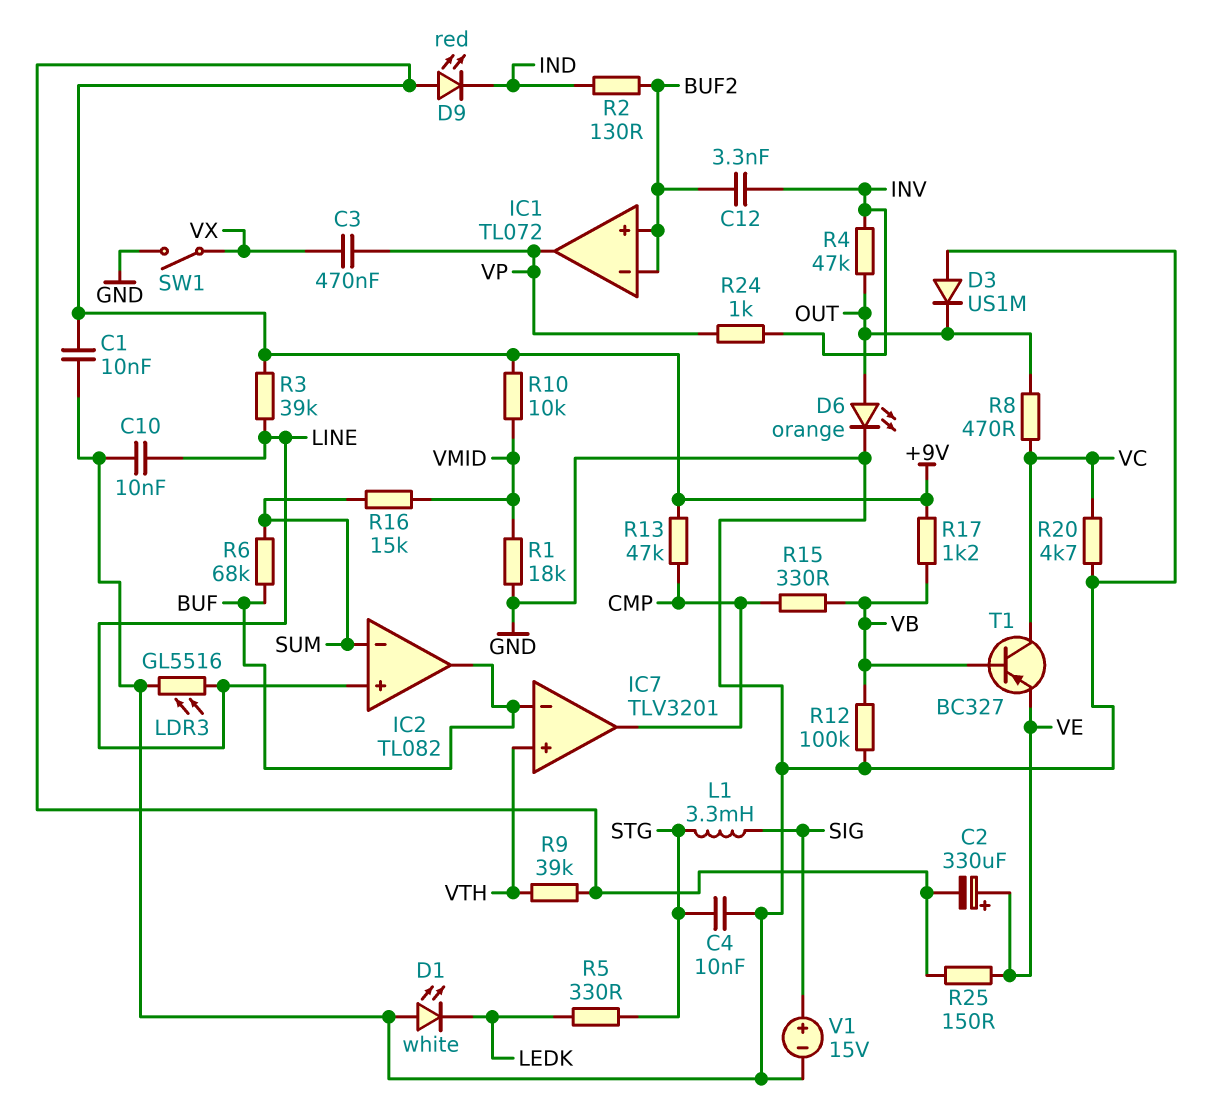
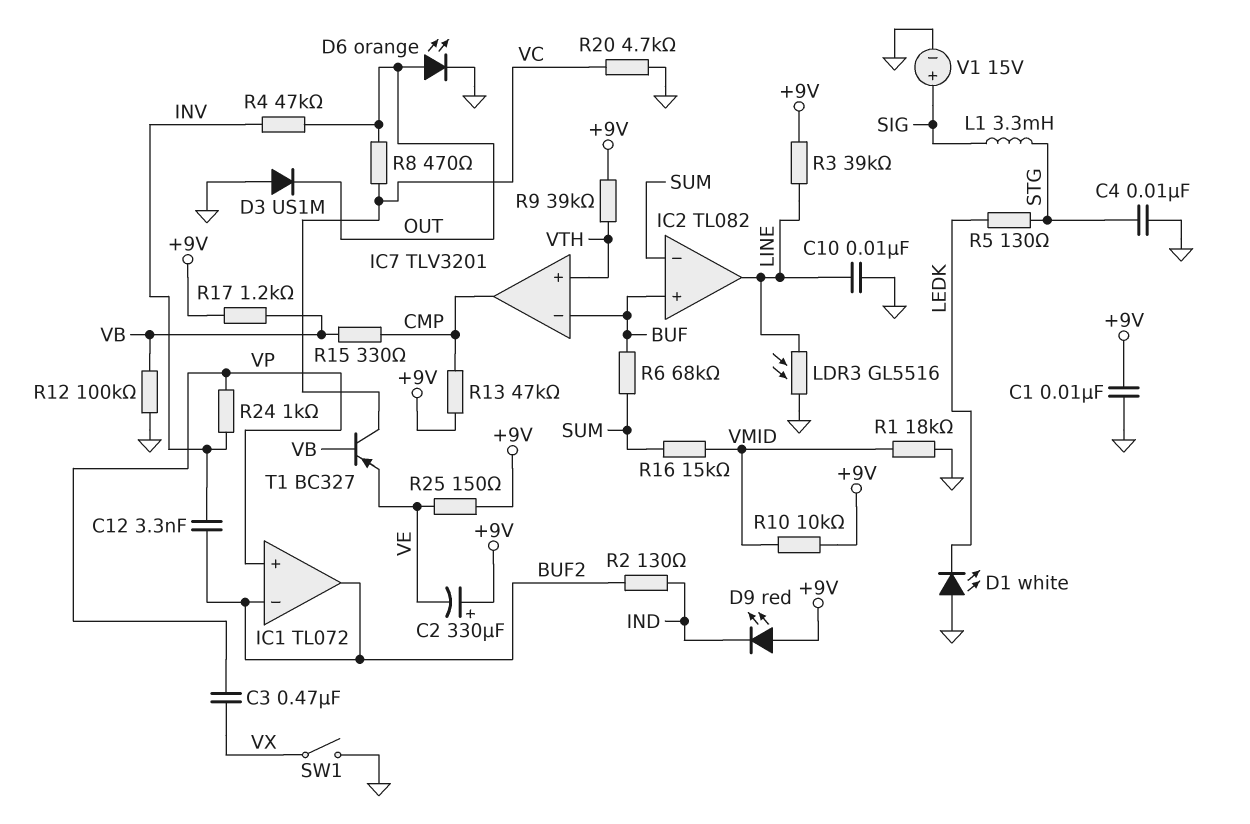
C2: 330uF (plus VE, minus +9V) -> 330uF (plus +9V, minus VE)
IC1 pin in+: BUF2 -> VP
IC1 pin out: VP -> BUF2
IC2 pin in+: LINE -> BUF
IC2 pin out: BUF -> LINE
R5: 330 (LEDK, STG) -> 130 (LEDK, STG)

